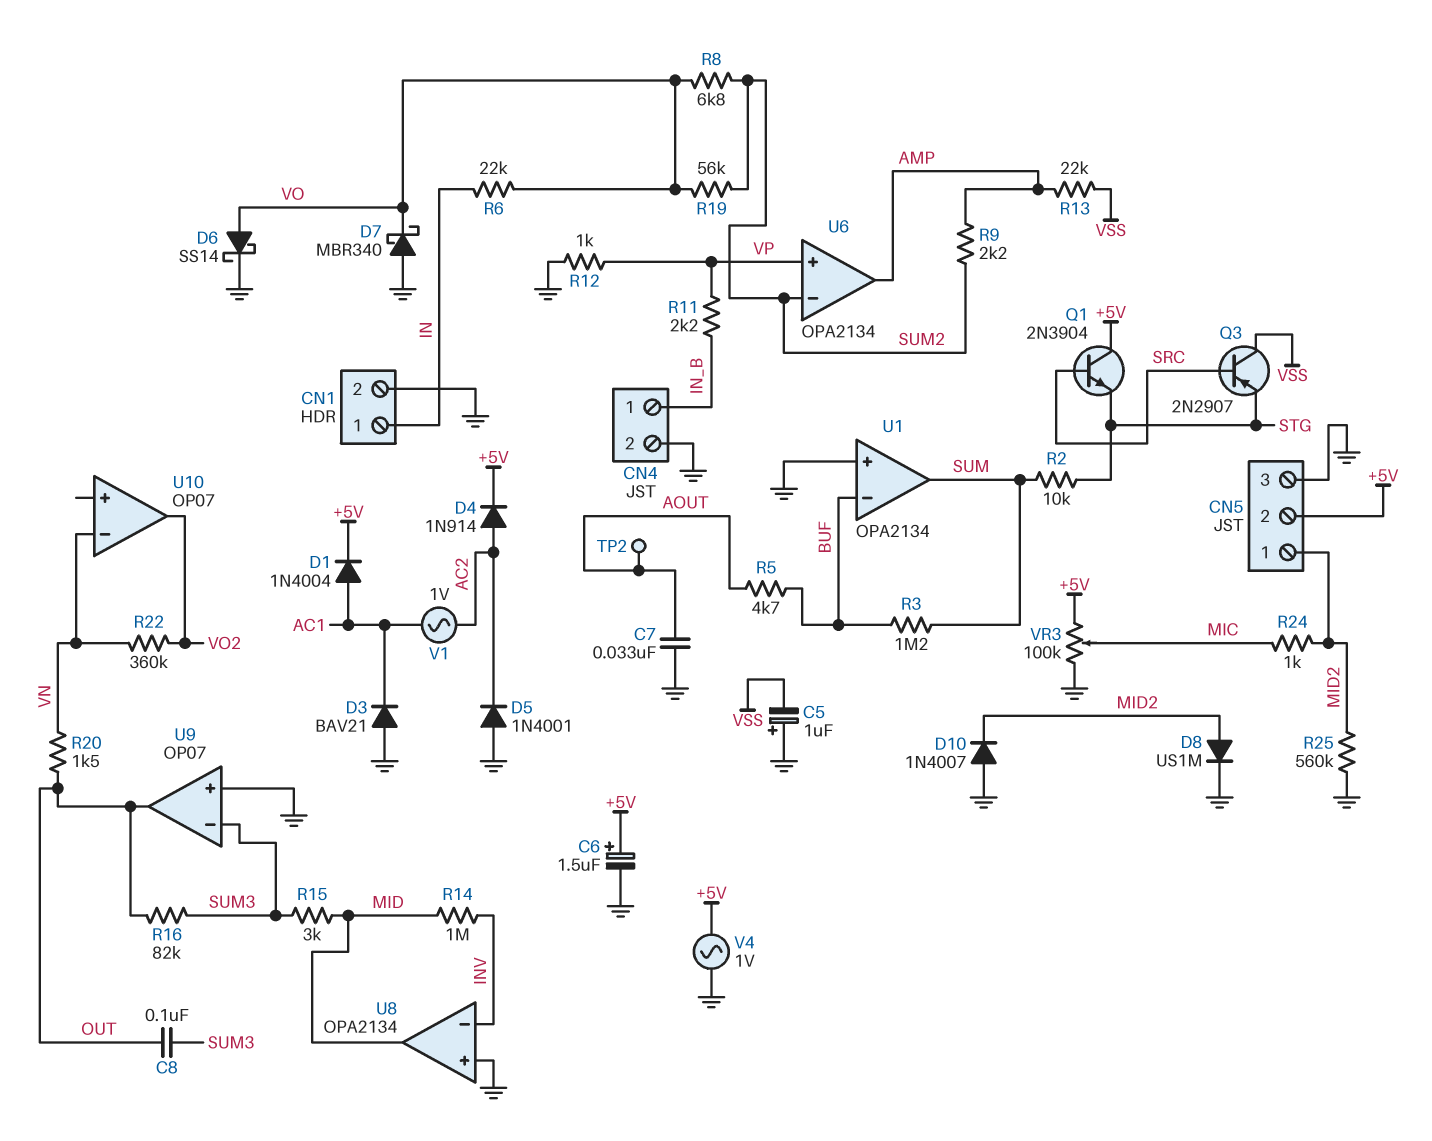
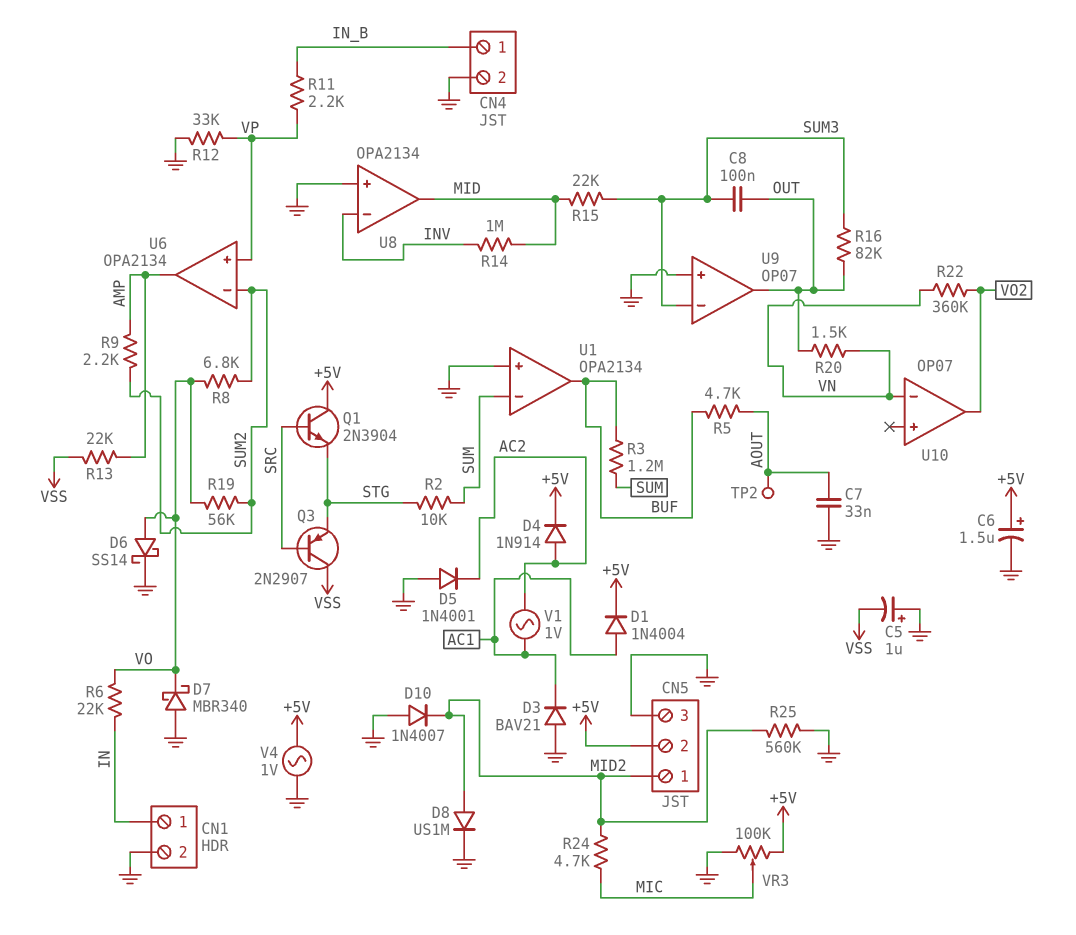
R12: 1k (GND, VP) -> 33k (GND, VP)
R15: 3k (MID, SUM3) -> 22k (MID, SUM3)
R24: 1k (MIC, MID2) -> 4.7k (MIC, MID2)
U1 pin in-: BUF -> SUM
U1 pin out: SUM -> BUF

